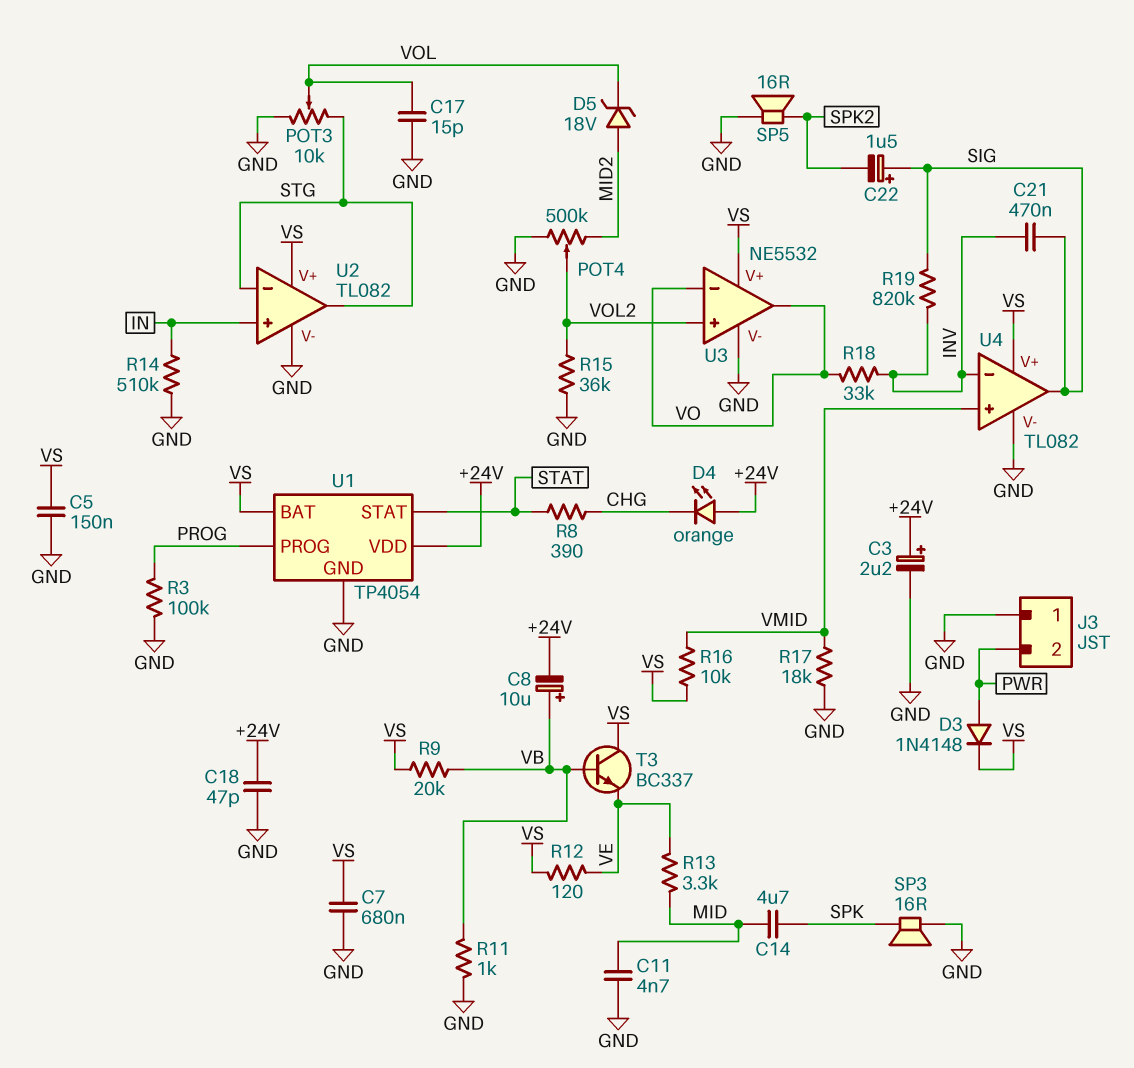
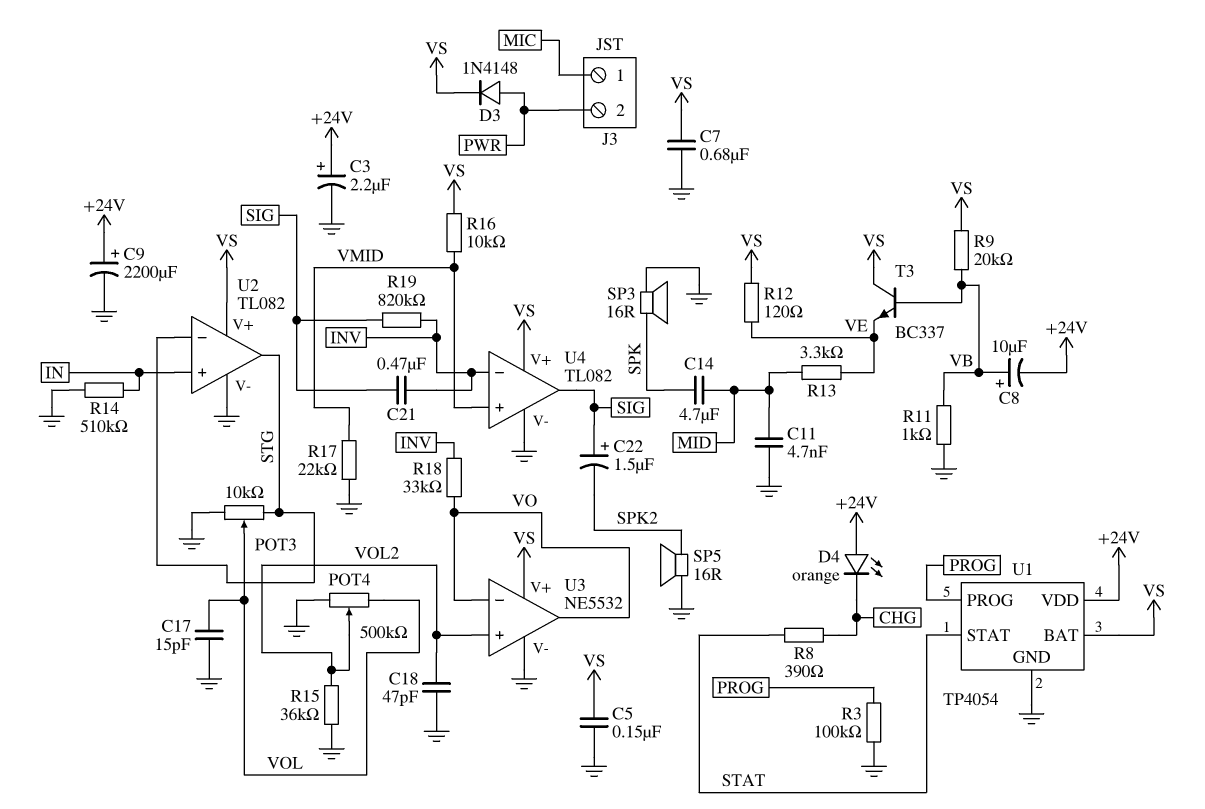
C9: none -> 2200uF (plus +24V, minus GND)
C18: 47pF (+24V, GND) -> 47pF (GND, VOL2)
D5: zener 18V (A MID2, K VOL) -> none
J3 pin 1: GND -> MIC
POT4: 500k (GND, MID2, wiper VOL2) -> 500k (GND, VOL, wiper VOL2)
R17: 18k (GND, VMID) -> 22k (GND, VMID)

